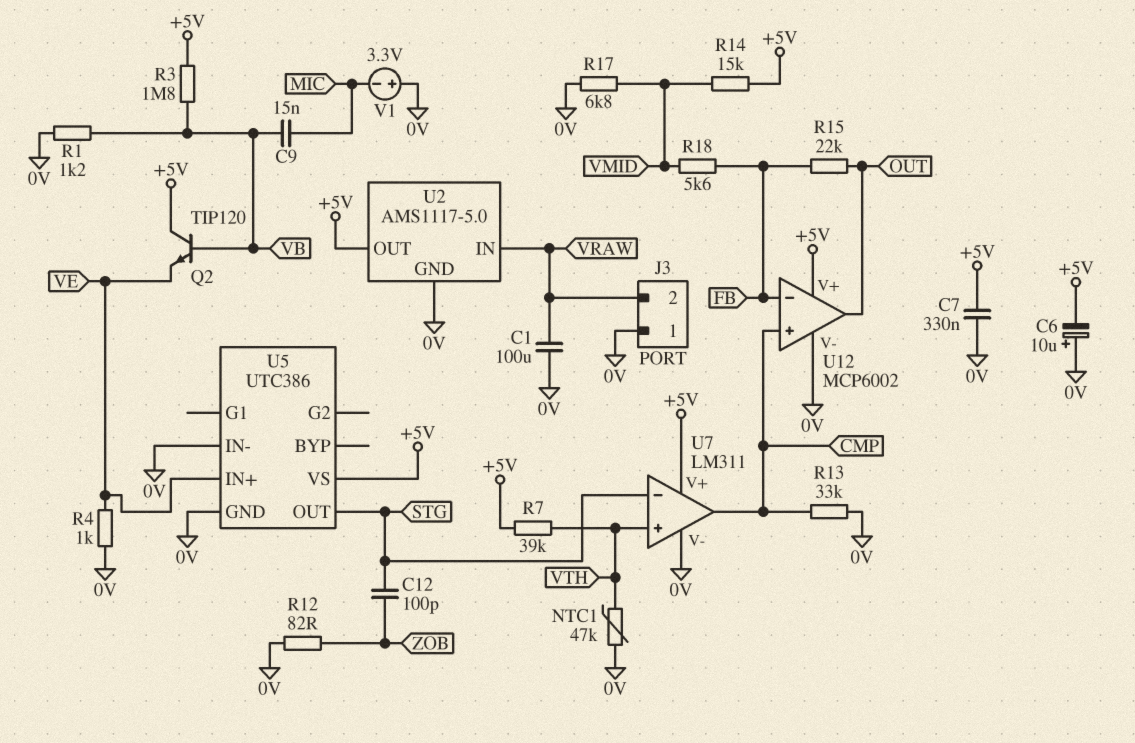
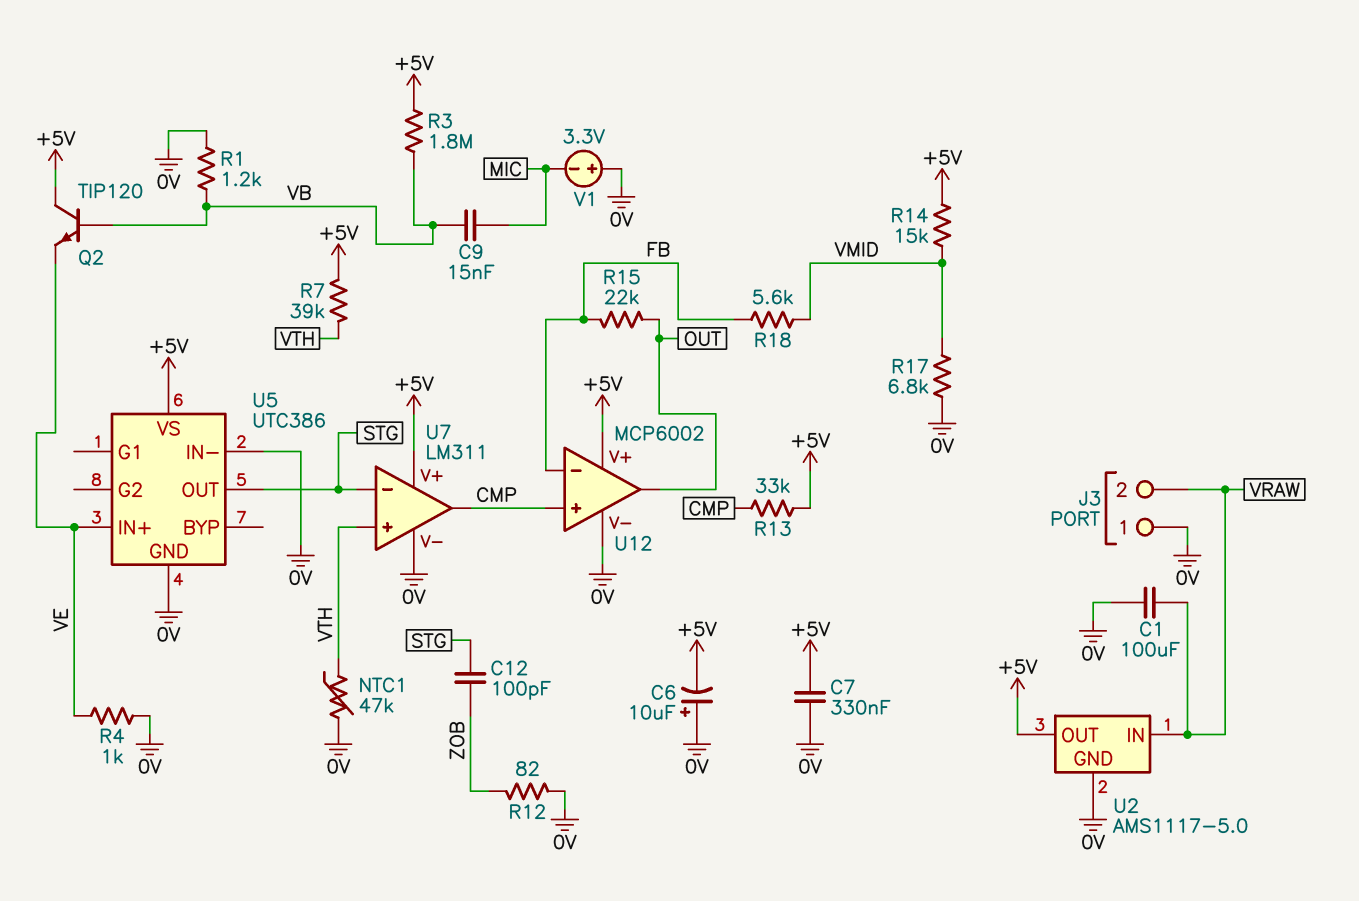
R13: 33k (0V, CMP) -> 33k (+5V, CMP)

